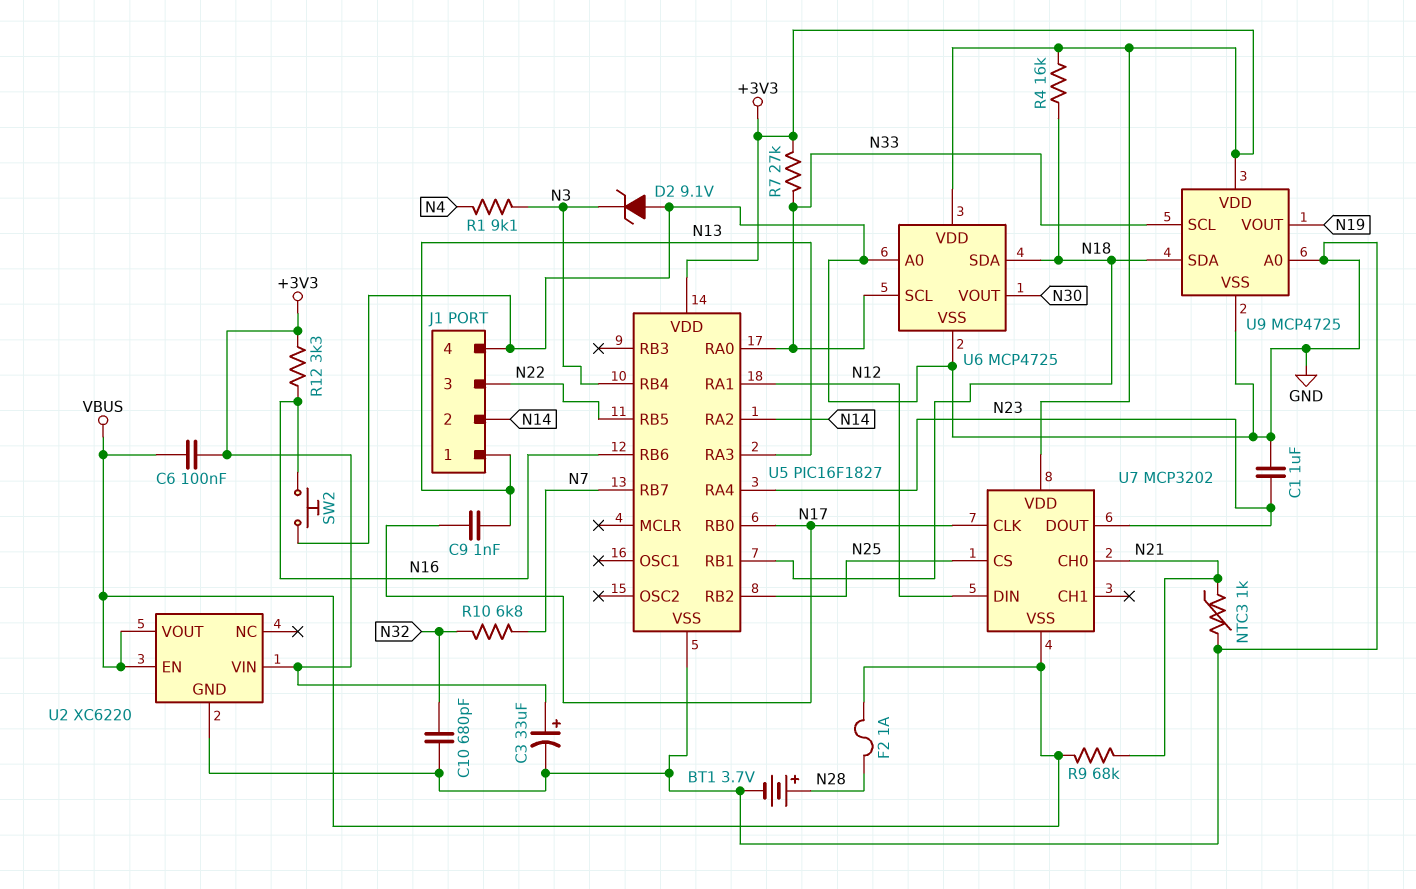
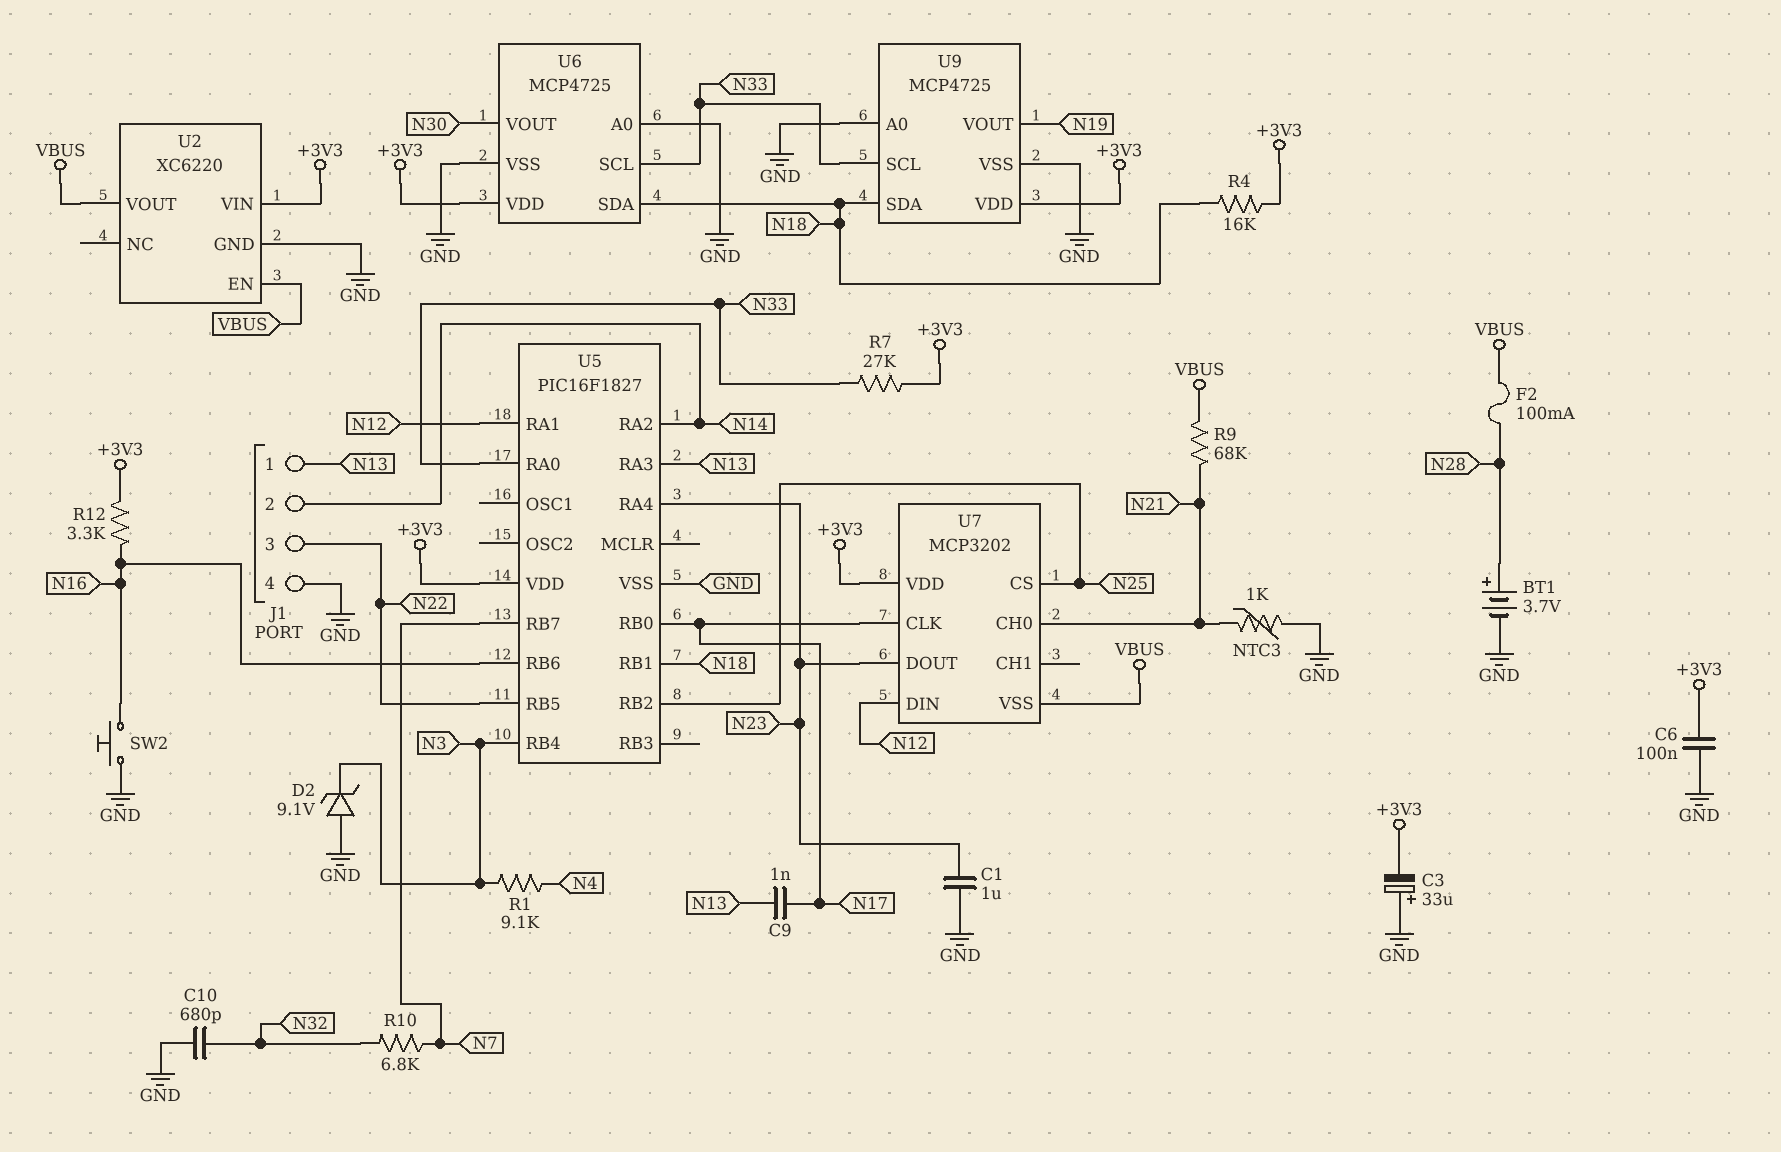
C3: 33uF (plus +3V3, minus GND) -> 33uF (plus GND, minus +3V3)
C6: 100nF (+3V3, VBUS) -> 100nF (+3V3, GND)
F2: 1A (N28, VBUS) -> 100mA (N28, VBUS)

